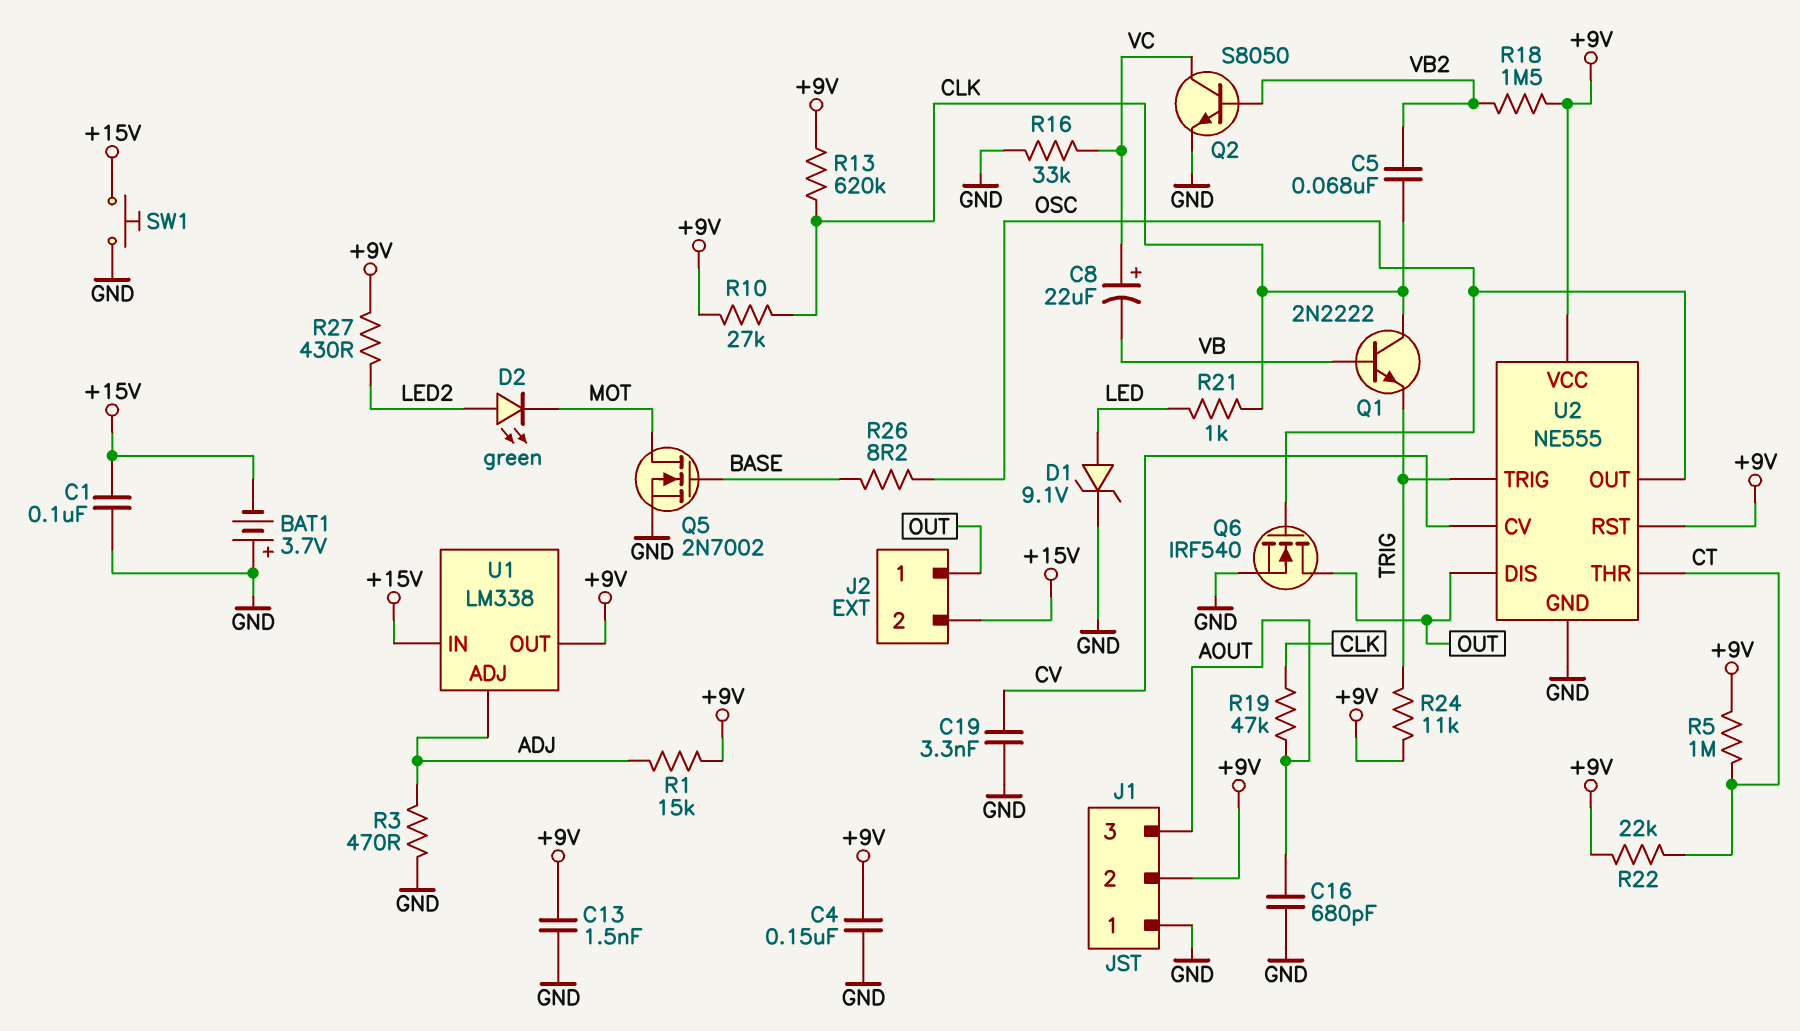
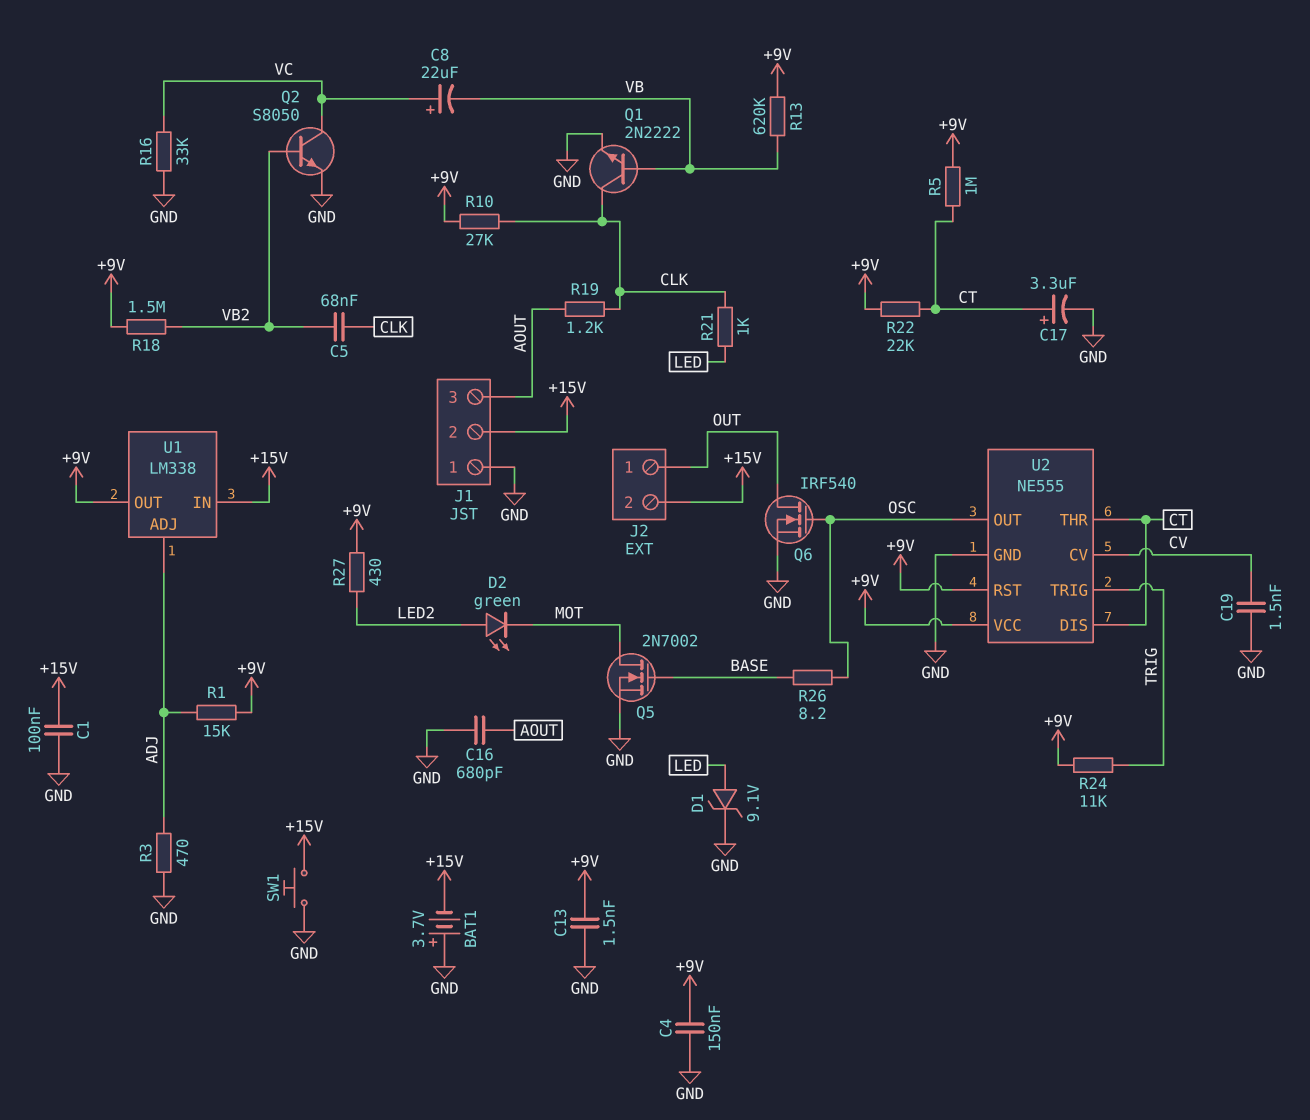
C17: none -> 3.3uF (plus CT, minus GND)
C19: 3.3nF (CV, GND) -> 1.5nF (CV, GND)
J1 pin 2: +9V -> +15V
Q1: NPN 2N2222 (B VB, C CLK, E TRIG) -> NPN 2N2222 (B VB, C CLK, E GND)
R13: 620k (+9V, CLK) -> 620k (+9V, VB)
R19: 47k (AOUT, CLK) -> 1.2k (AOUT, CLK)
U2 pin DIS: OUT -> CT

